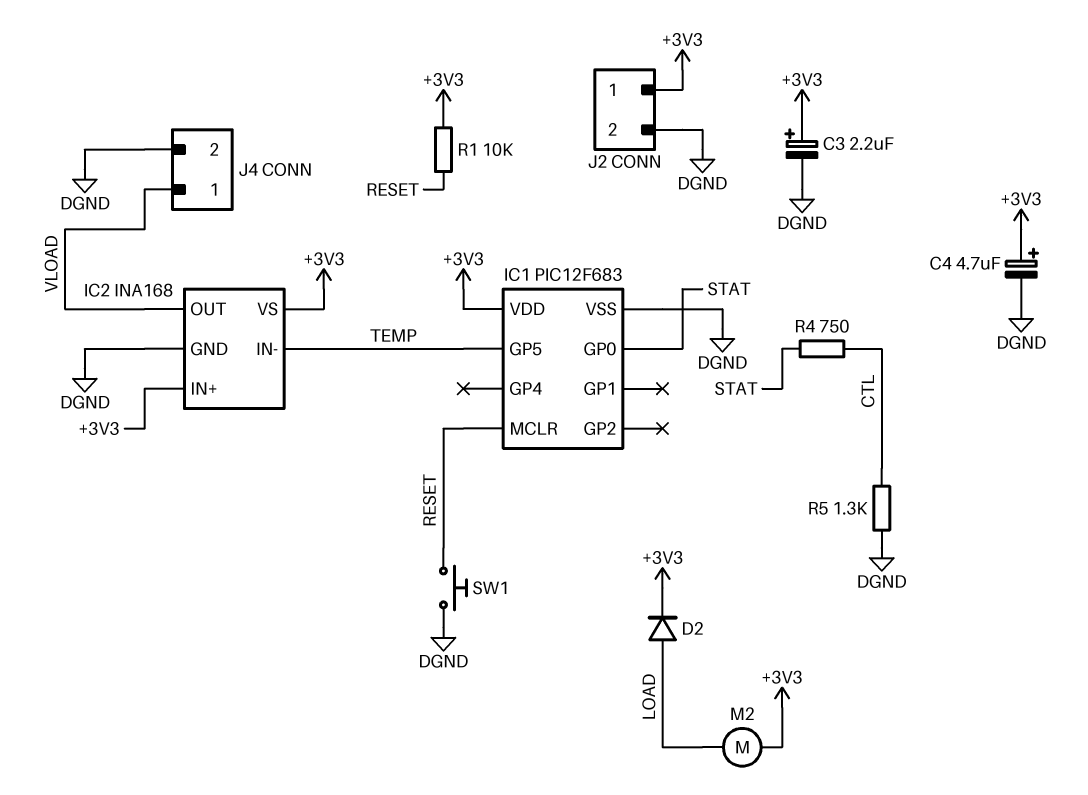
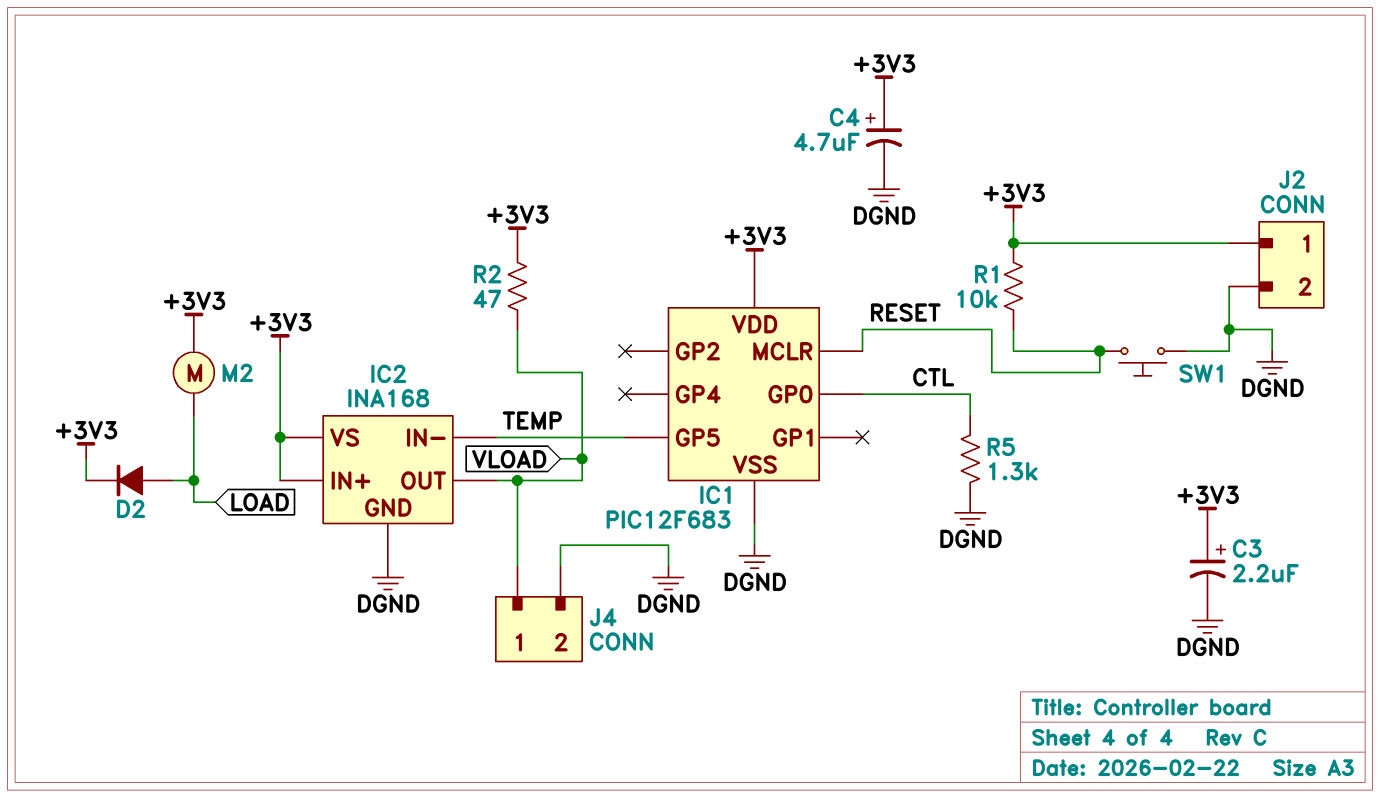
IC1 pin GP0: STAT -> CTL
R2: none -> 47 (+3V3, VLOAD)
R4: 750 (CTL, STAT) -> none

